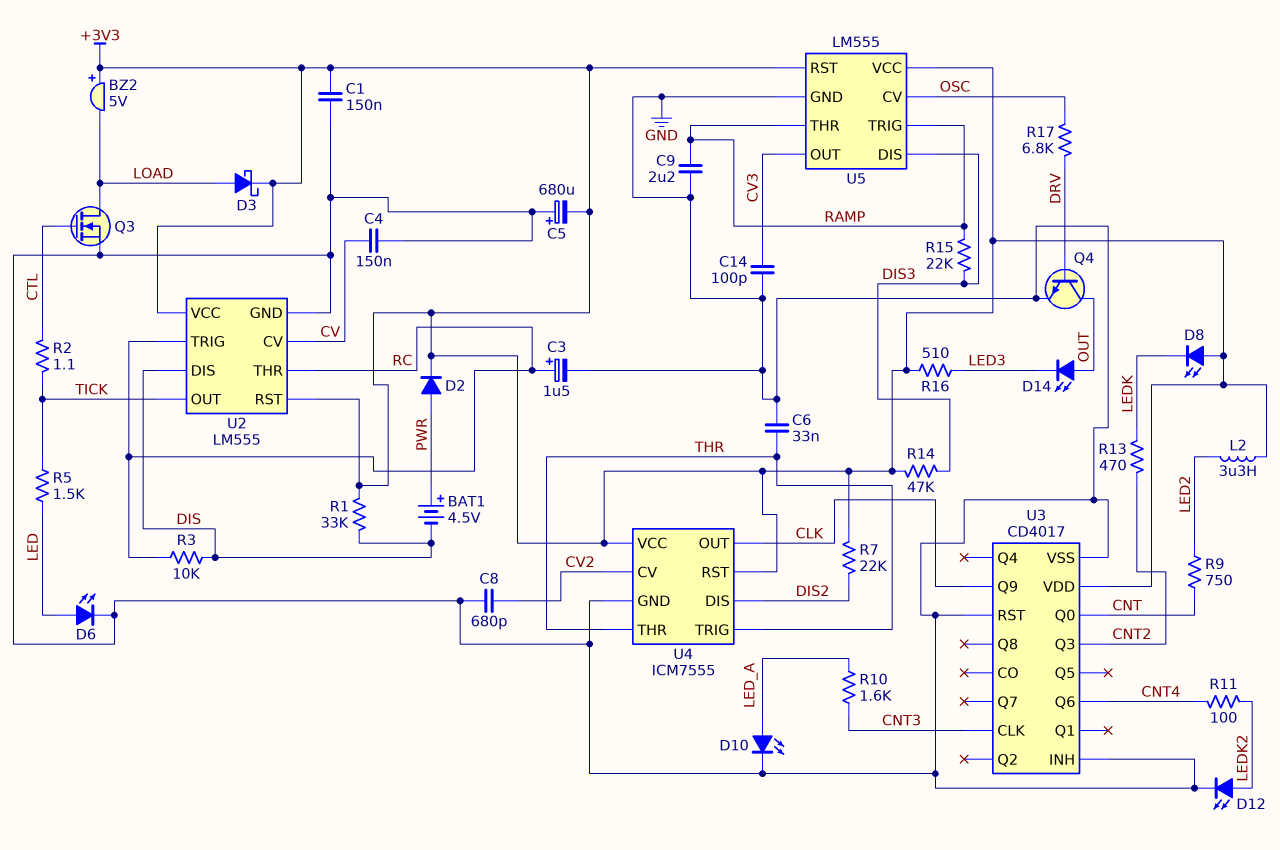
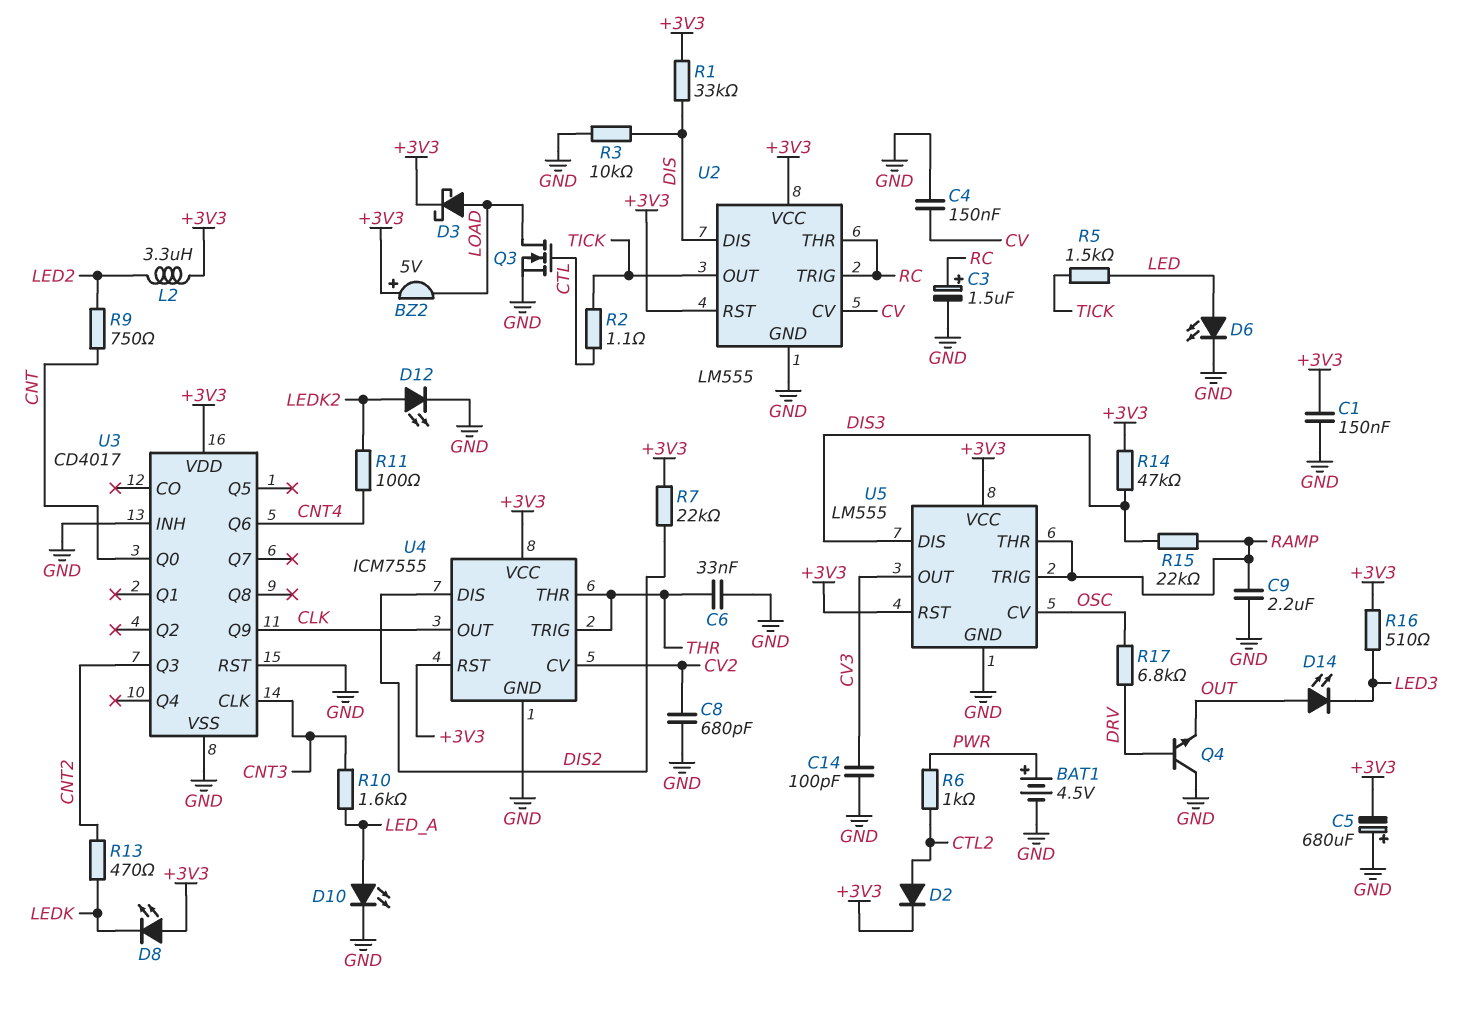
BAT1: 4.5V (plus PWR, minus DIS) -> 4.5V (plus PWR, minus GND)
D2: diode (A PWR, K +3V3) -> diode (A CTL2, K +3V3)
Q4: NPN (B DRV, C OUT, E GND) -> NPN (B DRV, C GND, E OUT)
R3: 10k (DIS, RC) -> 10k (DIS, GND)
R6: none -> 1k (CTL2, PWR)

